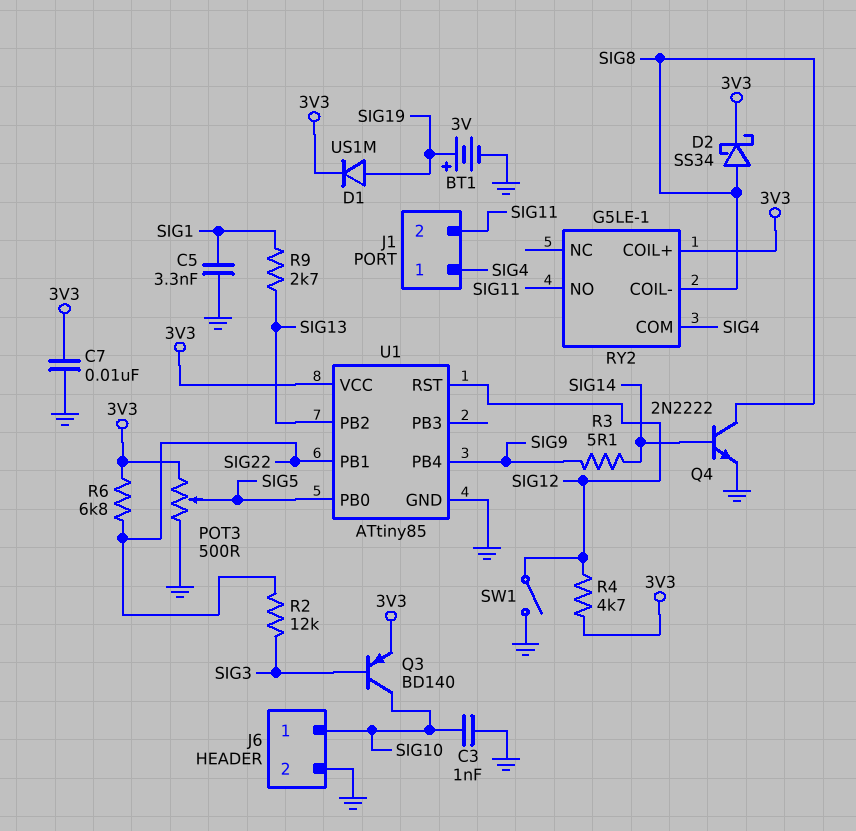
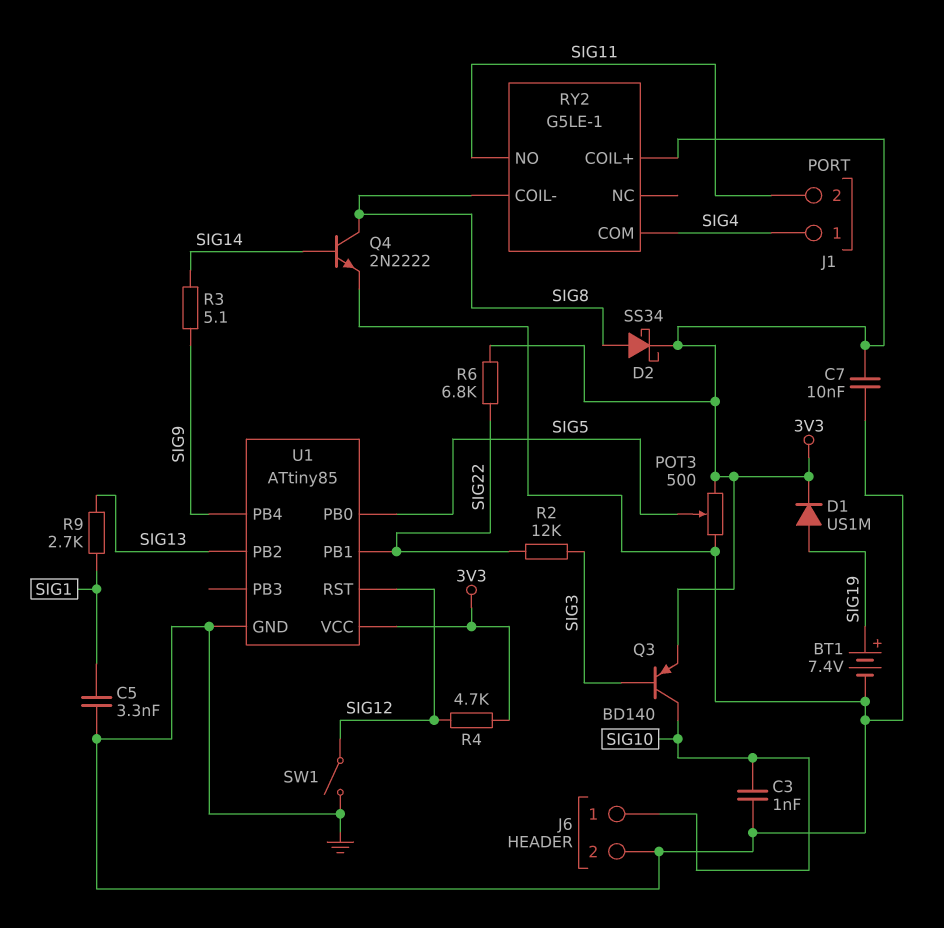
BT1: 3V (plus SIG19, minus GND) -> 7.4V (plus SIG19, minus GND)

